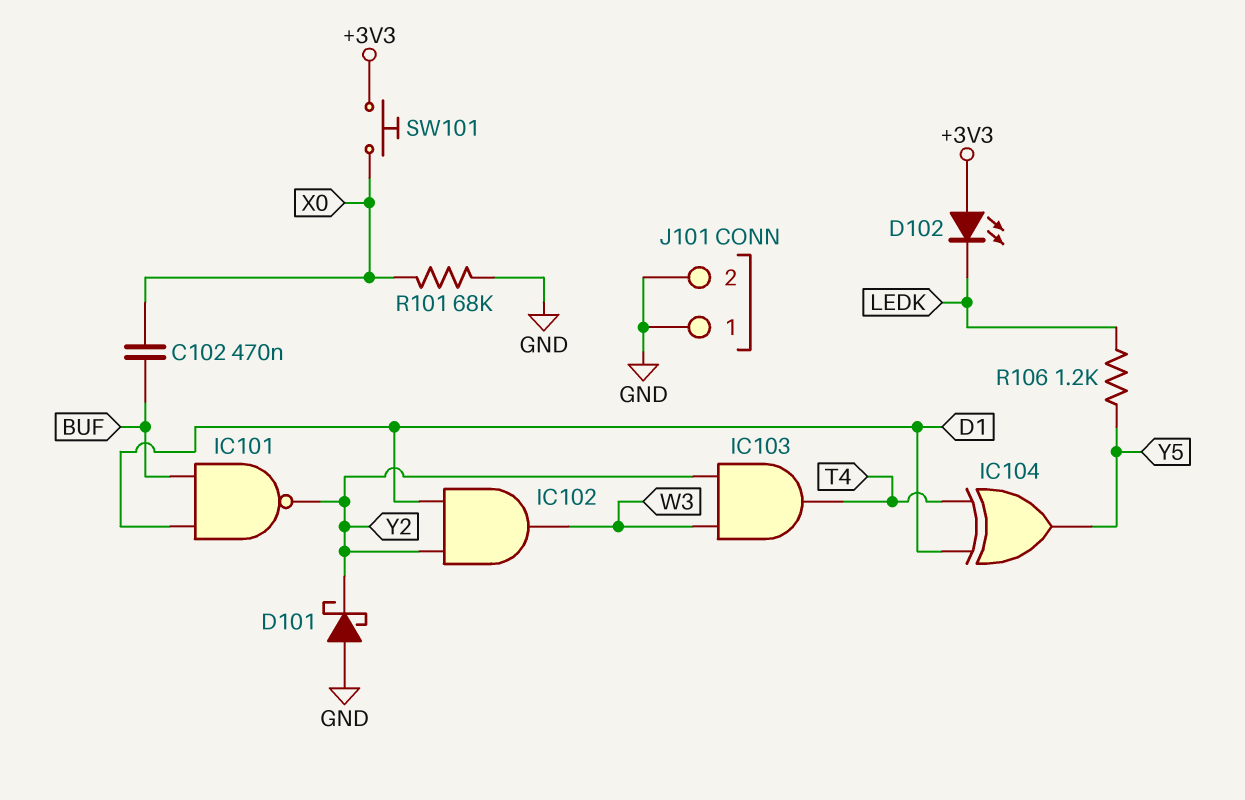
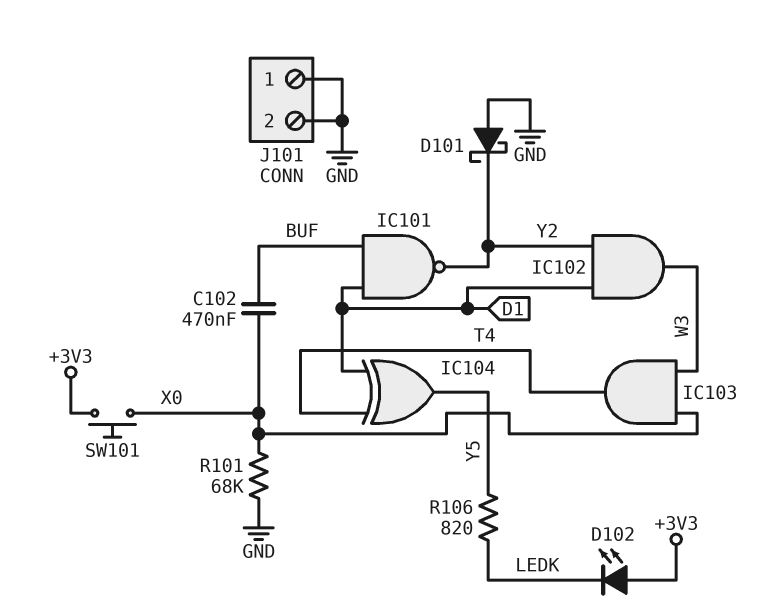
IC103: AND (in W3, in Y2, out T4) -> AND (in W3, in X0, out T4)
R106: 1.2k (LEDK, Y5) -> 820 (LEDK, Y5)

